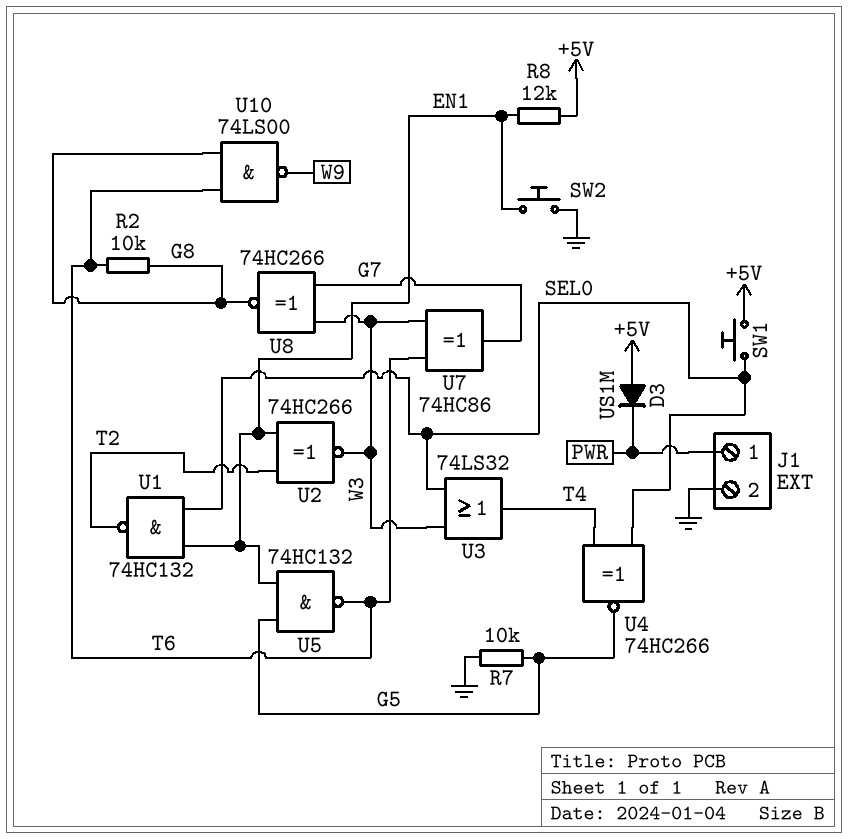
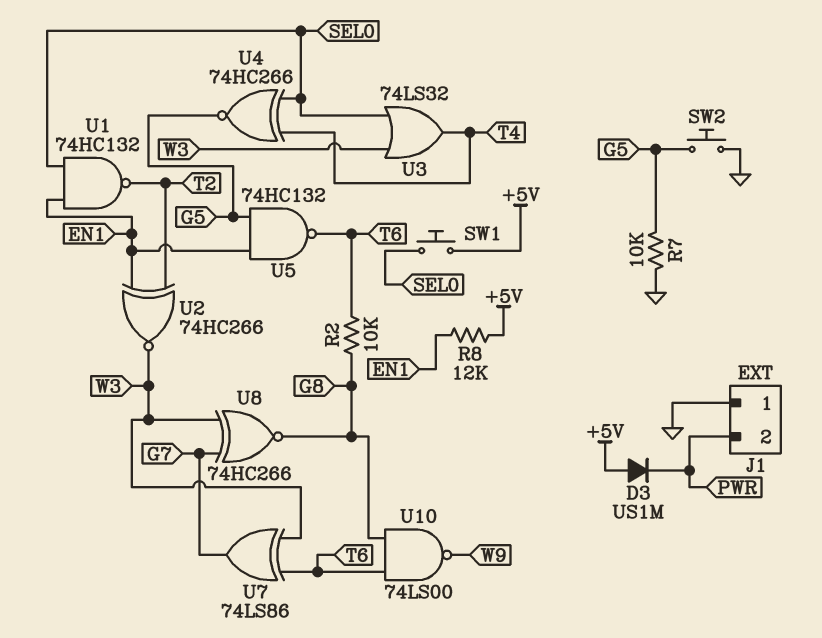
J1 pin 1: PWR -> GND
J1 pin 2: GND -> PWR
SW2: button (EN1, GND) -> button (G5, GND)
U7: XOR 74HC86 (in T6, in W3, out G7) -> XOR 74LS86 (in T6, in W3, out G7)

